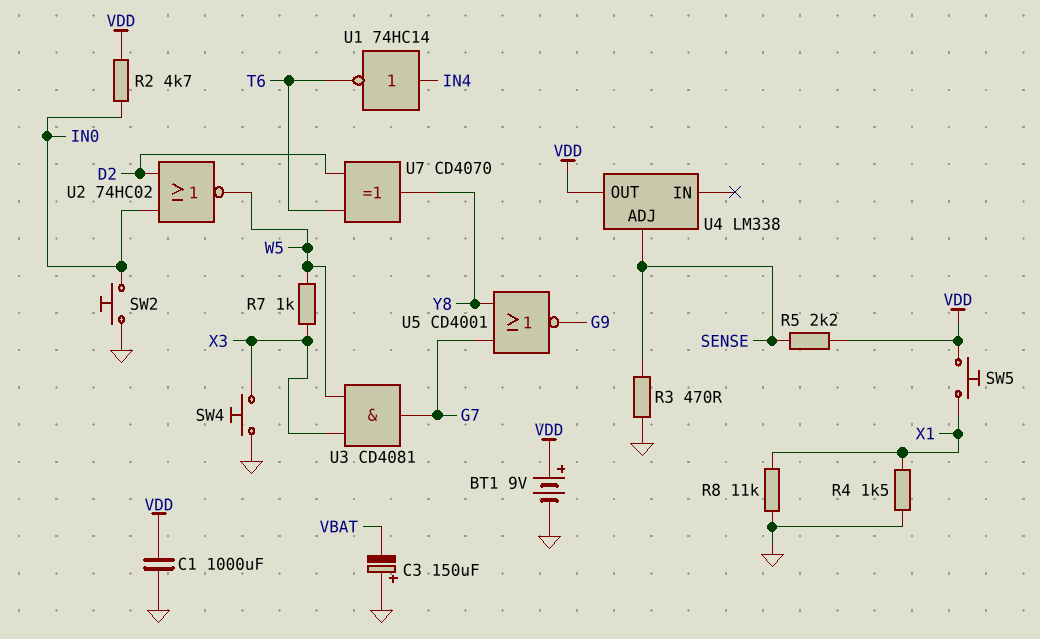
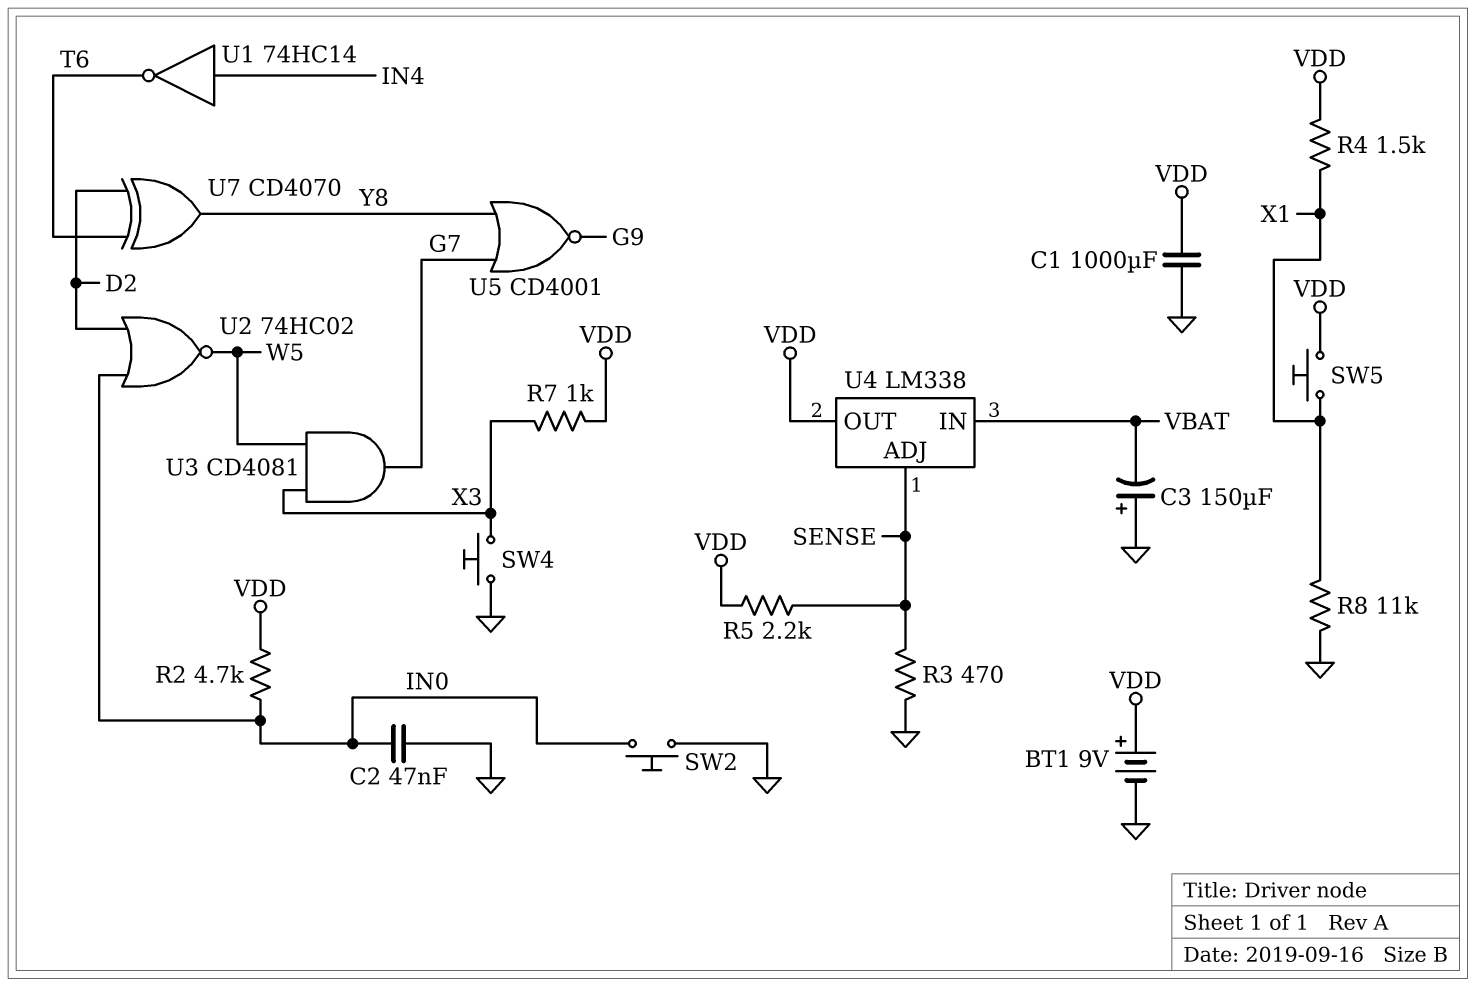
C2: none -> 47nF (GND, IN0)
R4: 1.5k (GND, X1) -> 1.5k (VDD, X1)
R7: 1k (W5, X3) -> 1k (VDD, X3)
U4 pin IN: none -> VBAT

